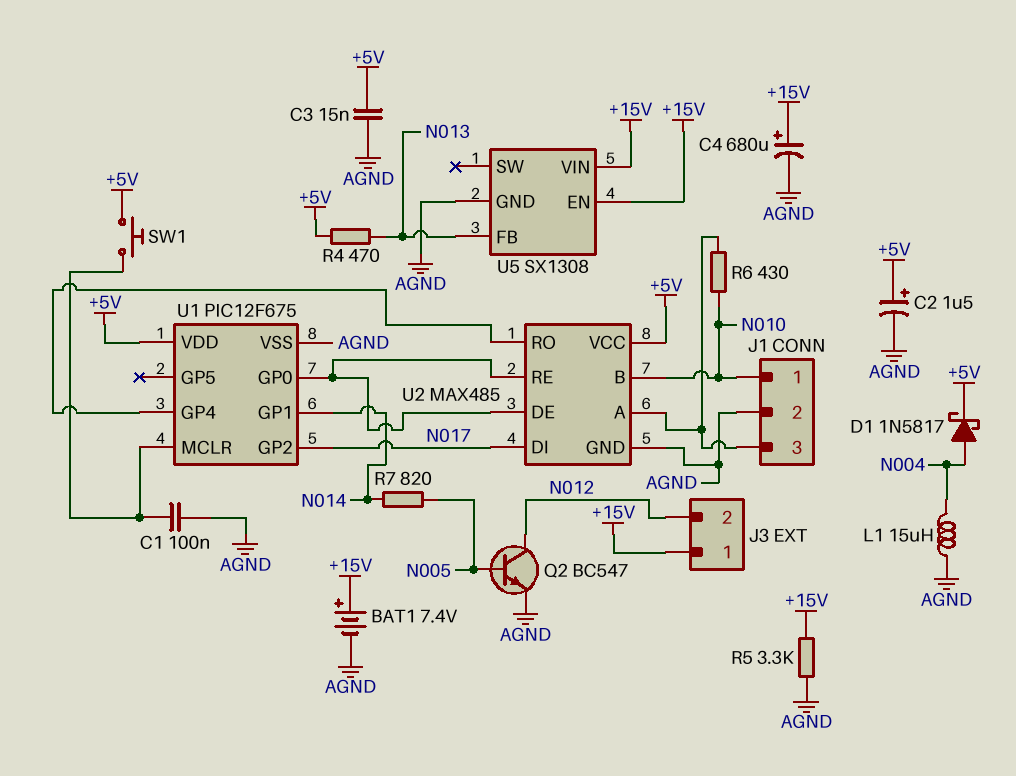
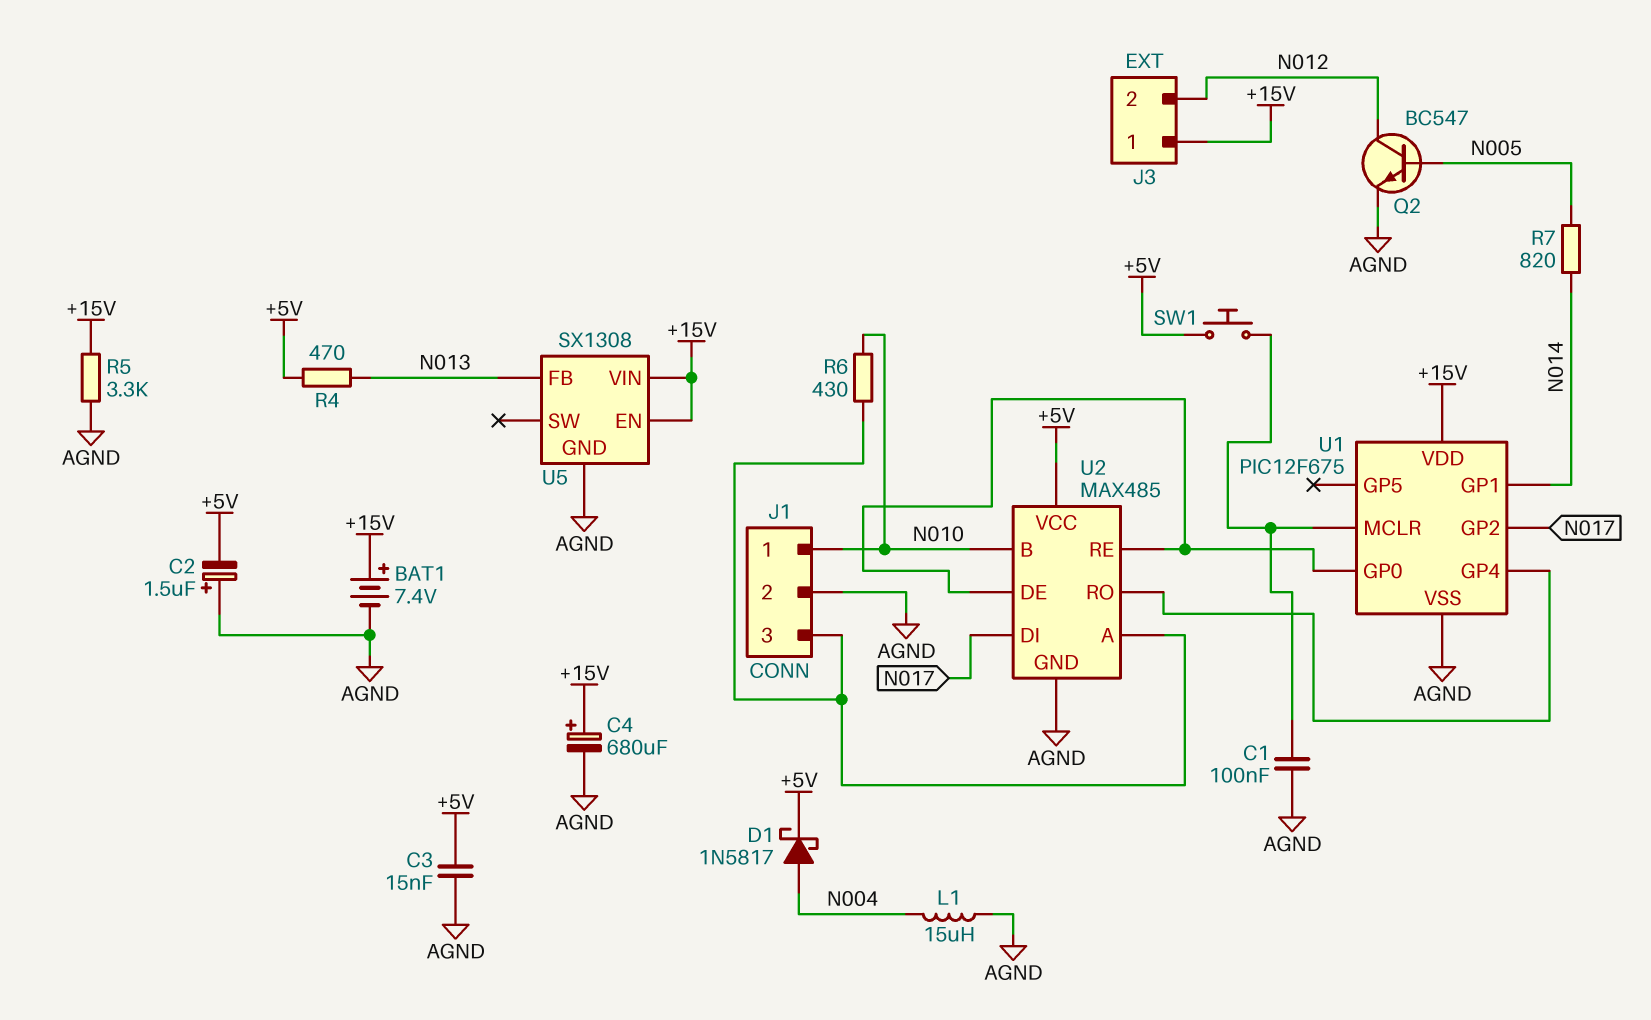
C2: 1.5uF (plus +5V, minus AGND) -> 1.5uF (plus AGND, minus +5V)
U1 pin VDD: +5V -> +15V

